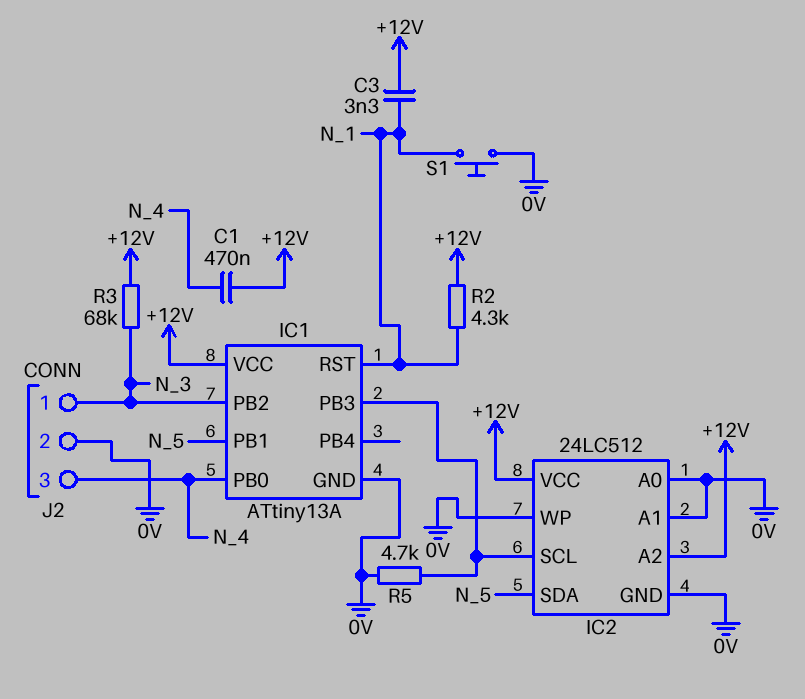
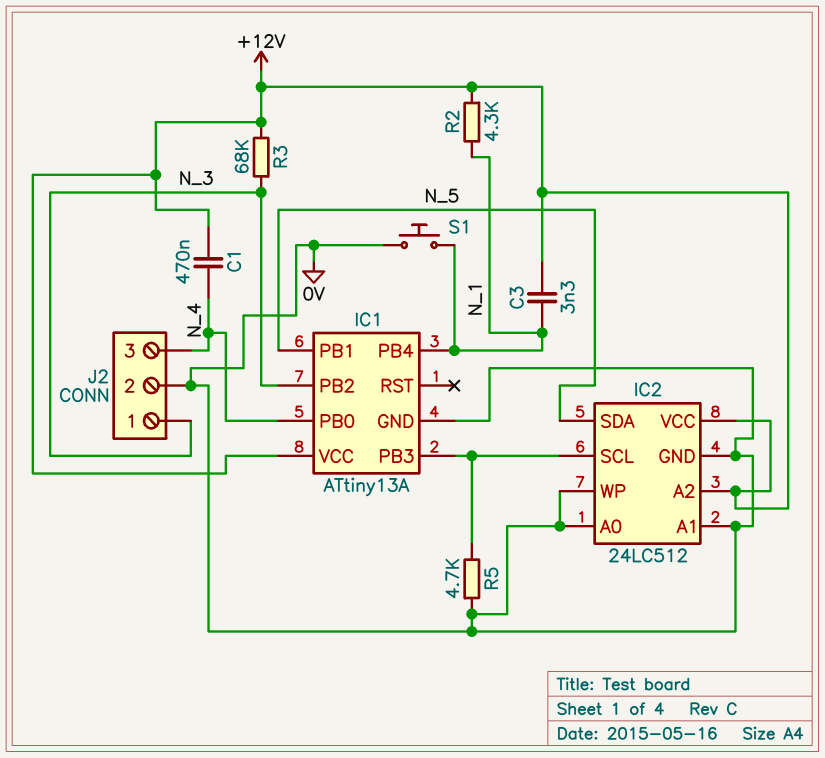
IC1 pin PB4: none -> N_1
IC1 pin RST: N_1 -> none

